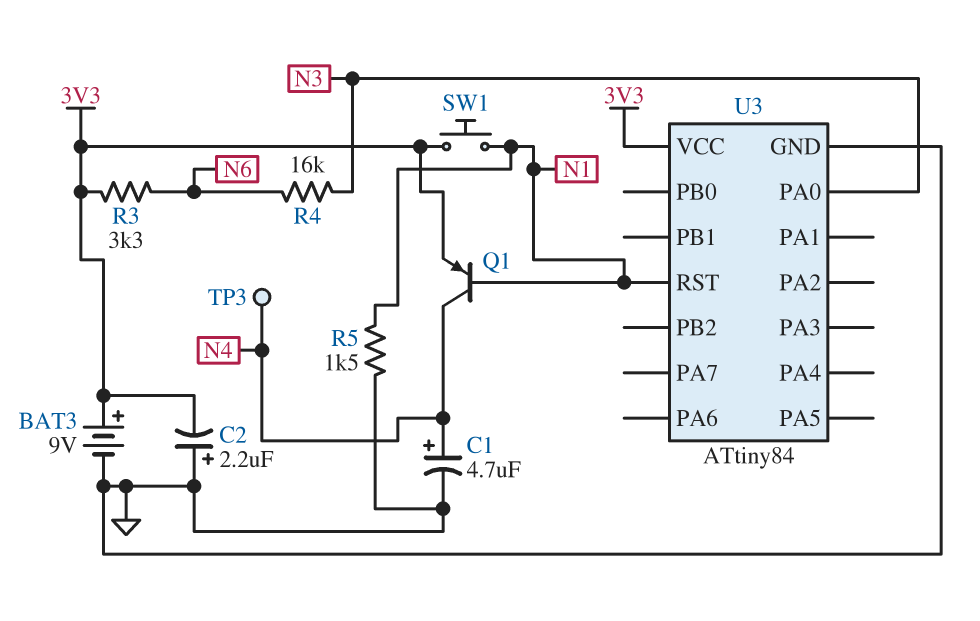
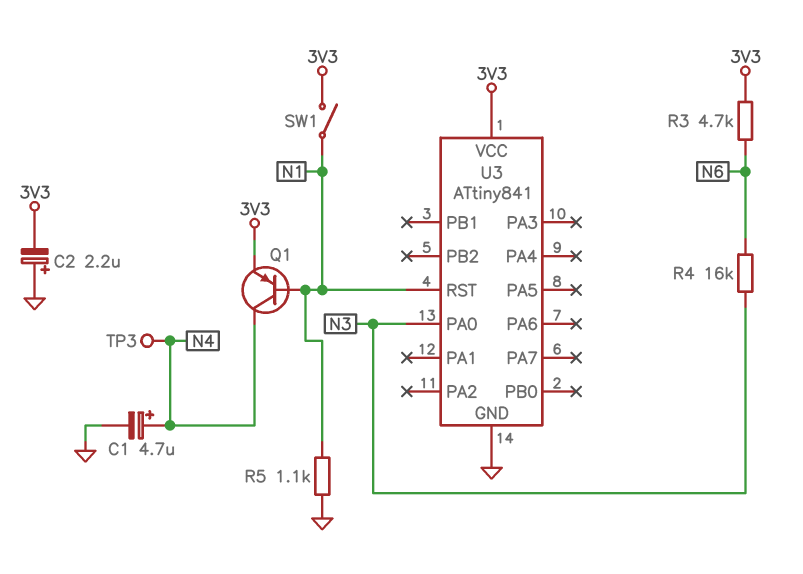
BAT3: 9V (plus 3V3, minus GND) -> none
R3: 3.3k (3V3, N6) -> 4.7k (3V3, N6)
R5: 1.5k (GND, N1) -> 1.1k (GND, N1)
SW1: button (3V3, N1) -> switch (3V3, N1)
U3: ATtiny84 -> ATtiny841

